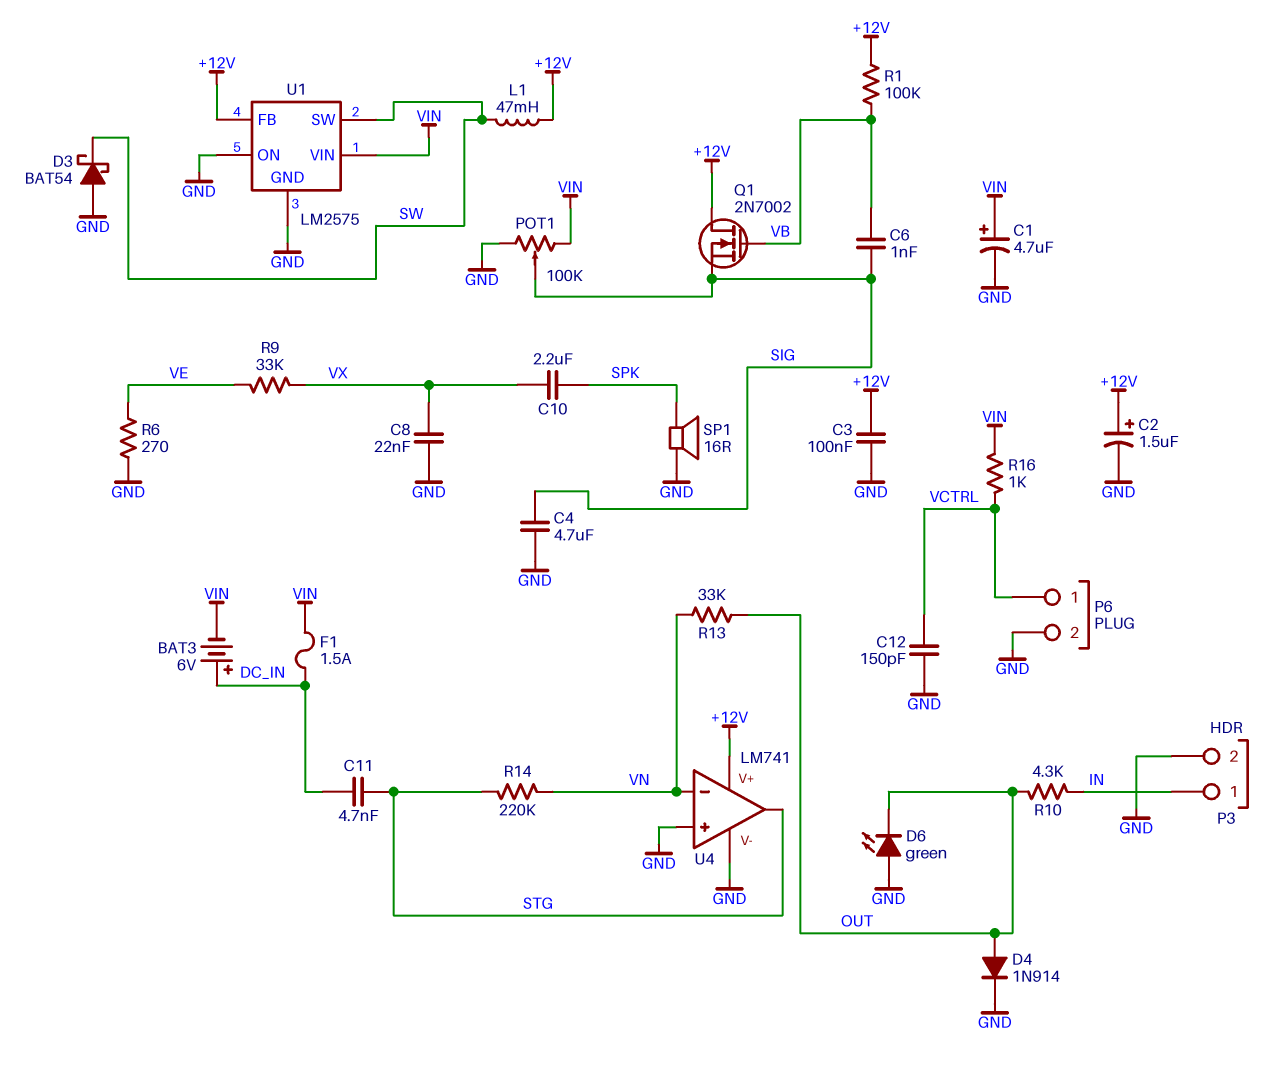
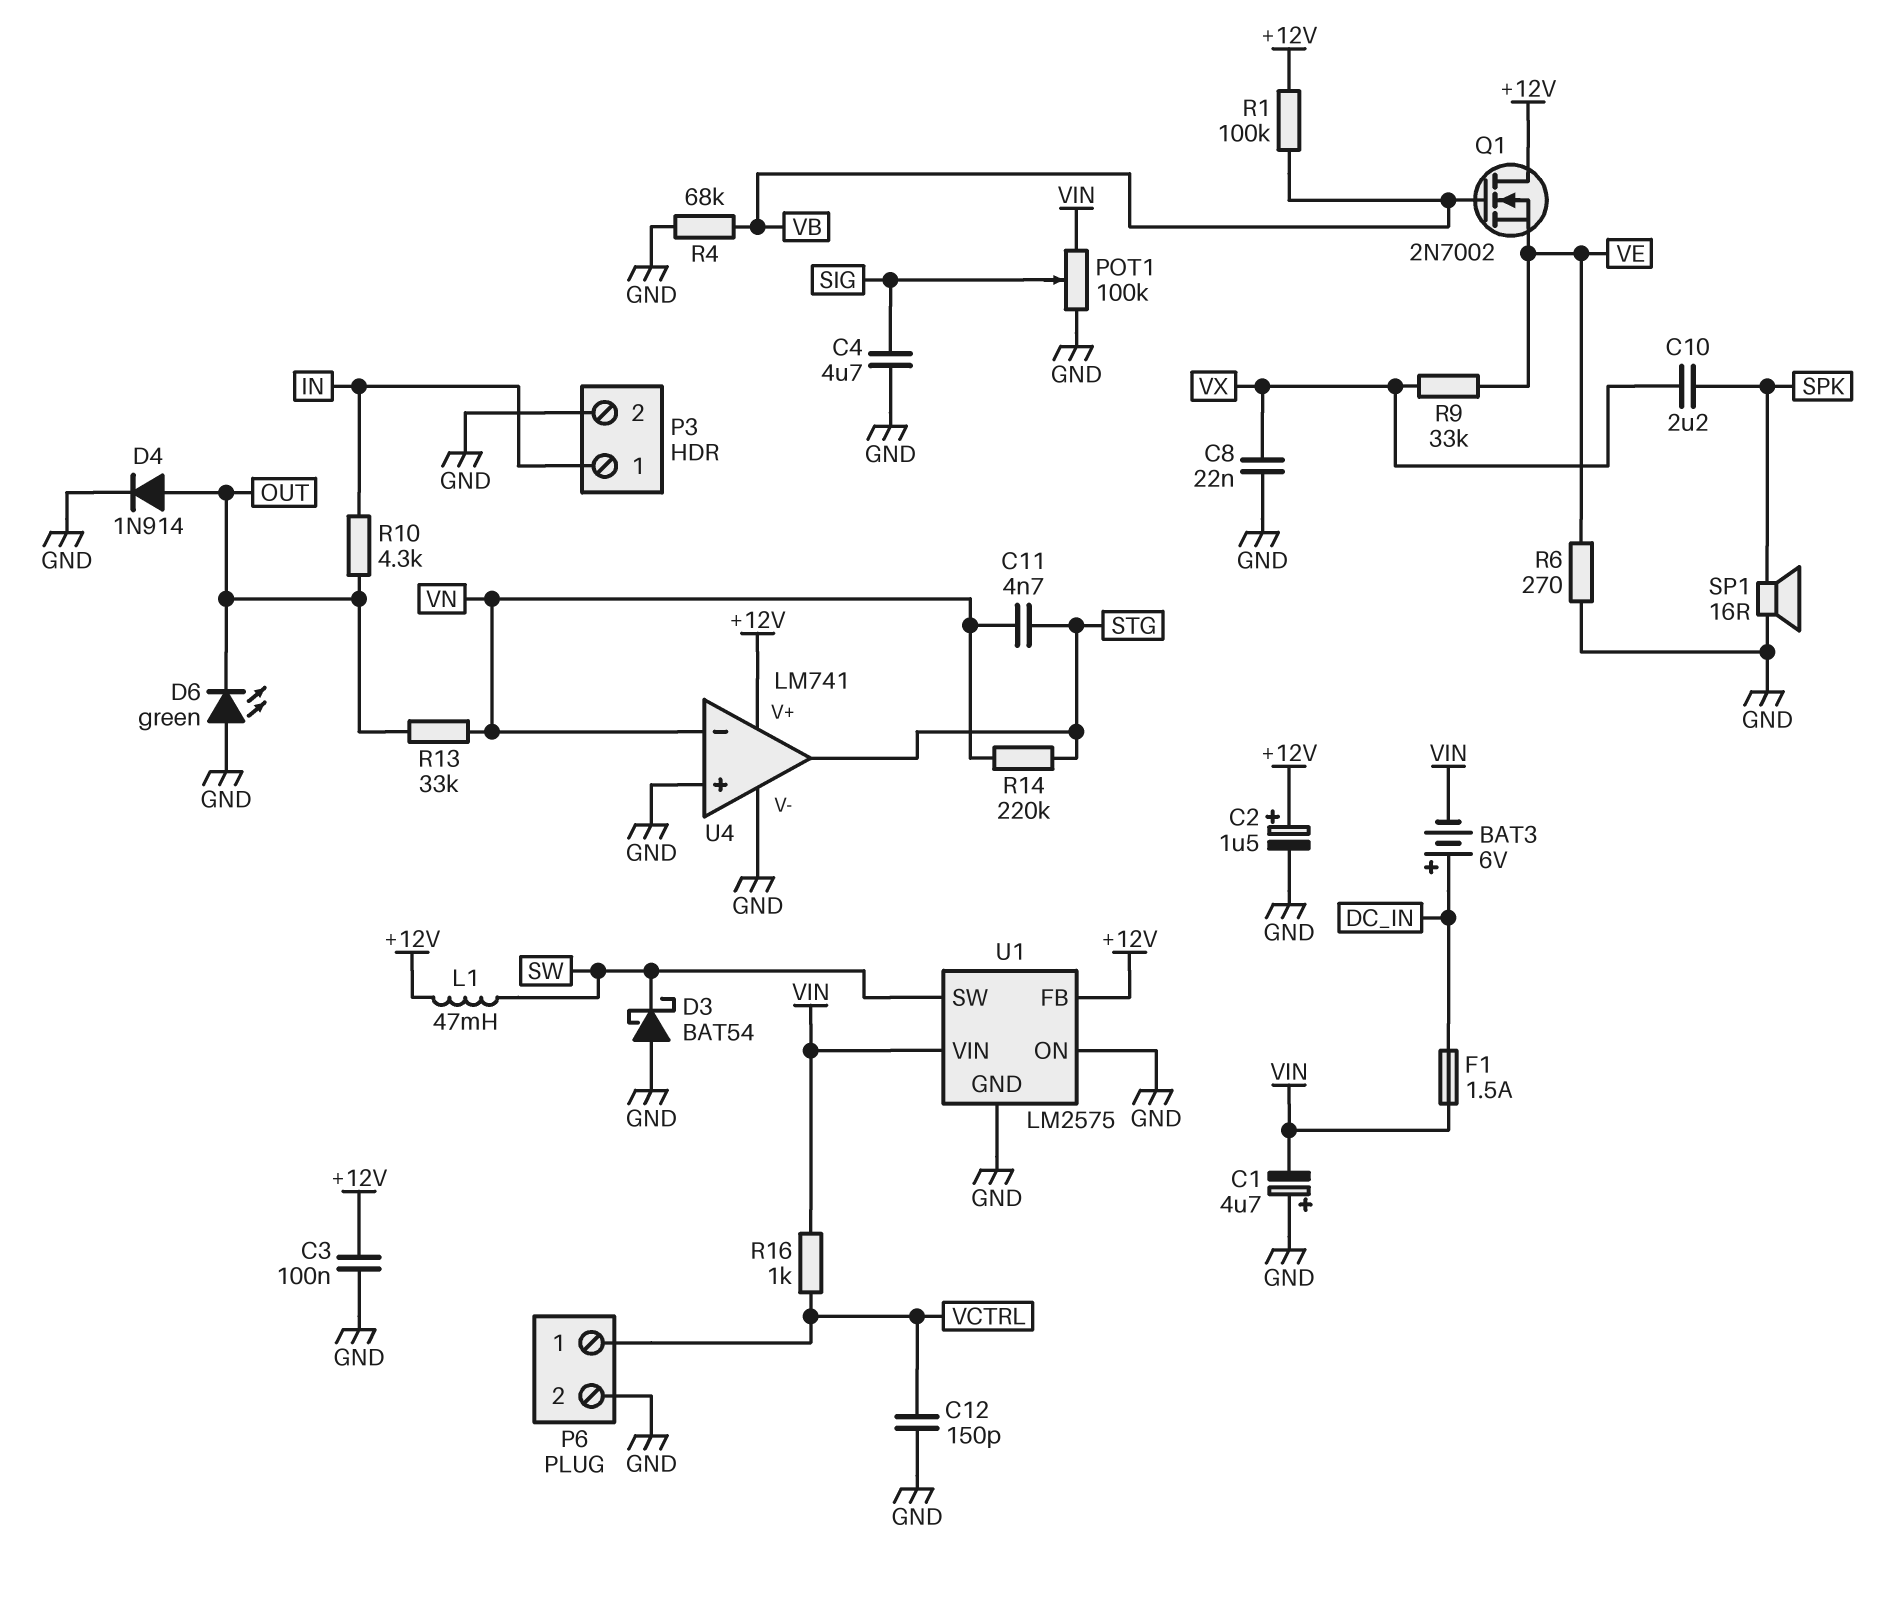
C1: 4.7uF (plus VIN, minus GND) -> 4.7uF (plus GND, minus VIN)
C6: 1nF (SIG, VB) -> none
C11: 4.7nF (DC_IN, STG) -> 4.7nF (STG, VN)
Q1: NMOS 2N7002 (G VB, D +12V, S SIG) -> NMOS 2N7002 (G VB, D +12V, S VE)
R4: none -> 68k (GND, VB)

